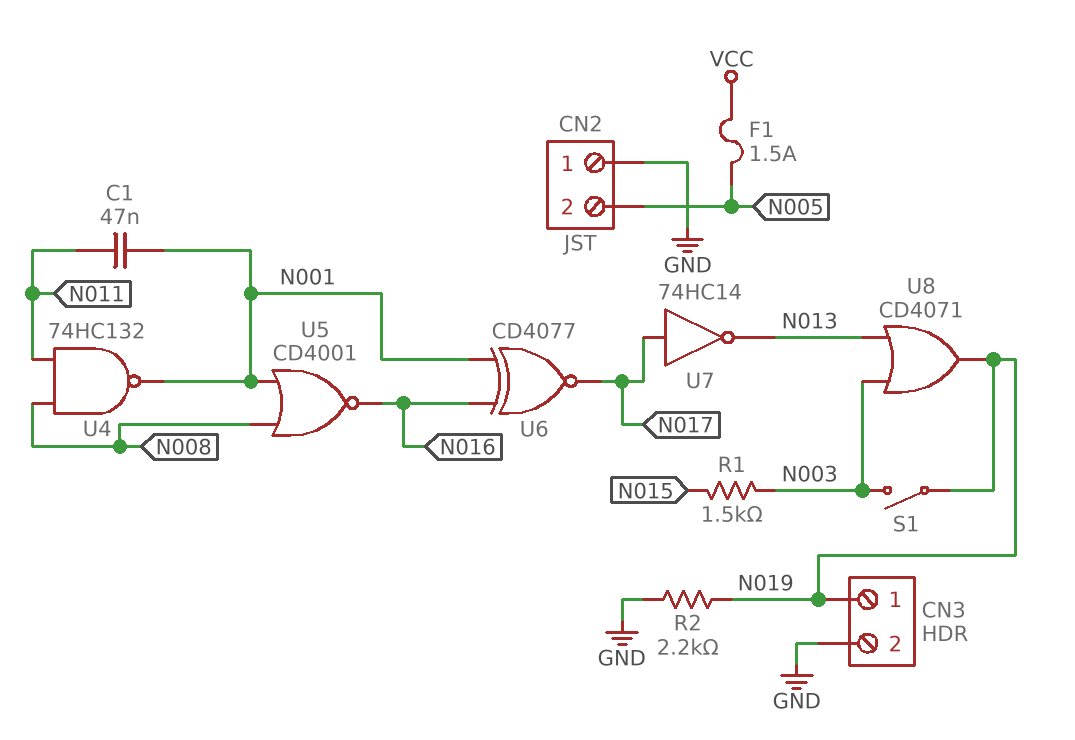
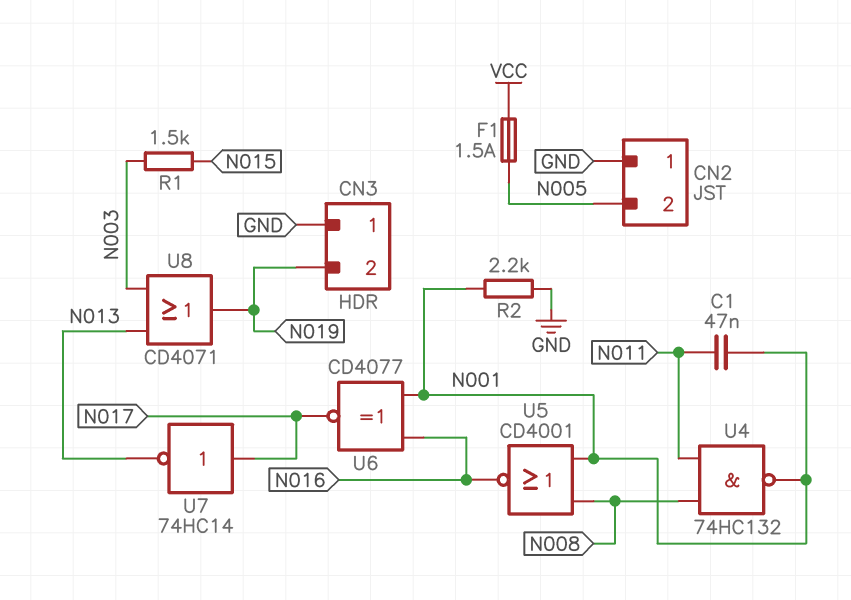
CN3 pin 1: N019 -> GND
CN3 pin 2: GND -> N019
R2: 2.2k (GND, N019) -> 2.2k (GND, N001)
S1: switch (N003, N019) -> none

